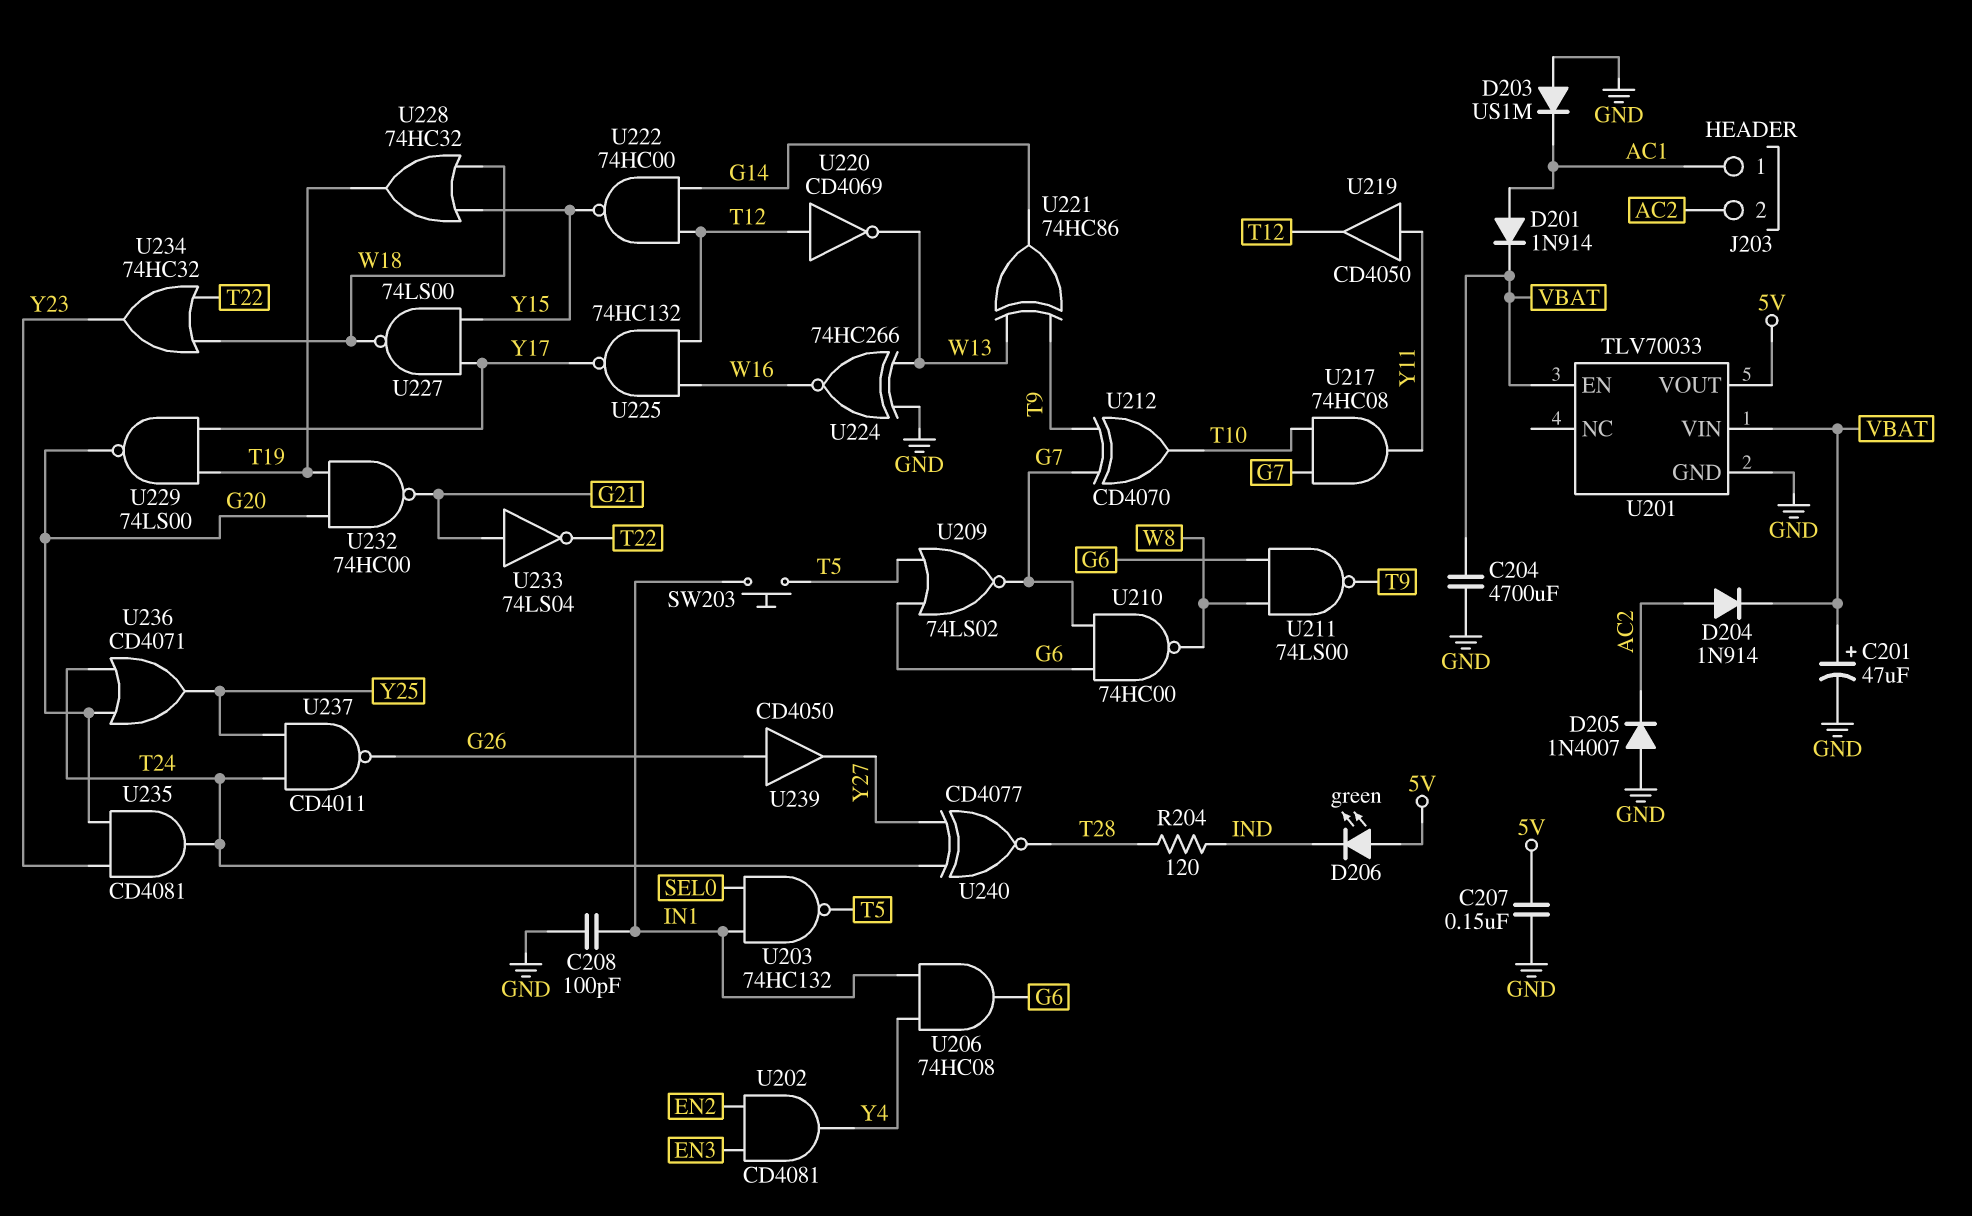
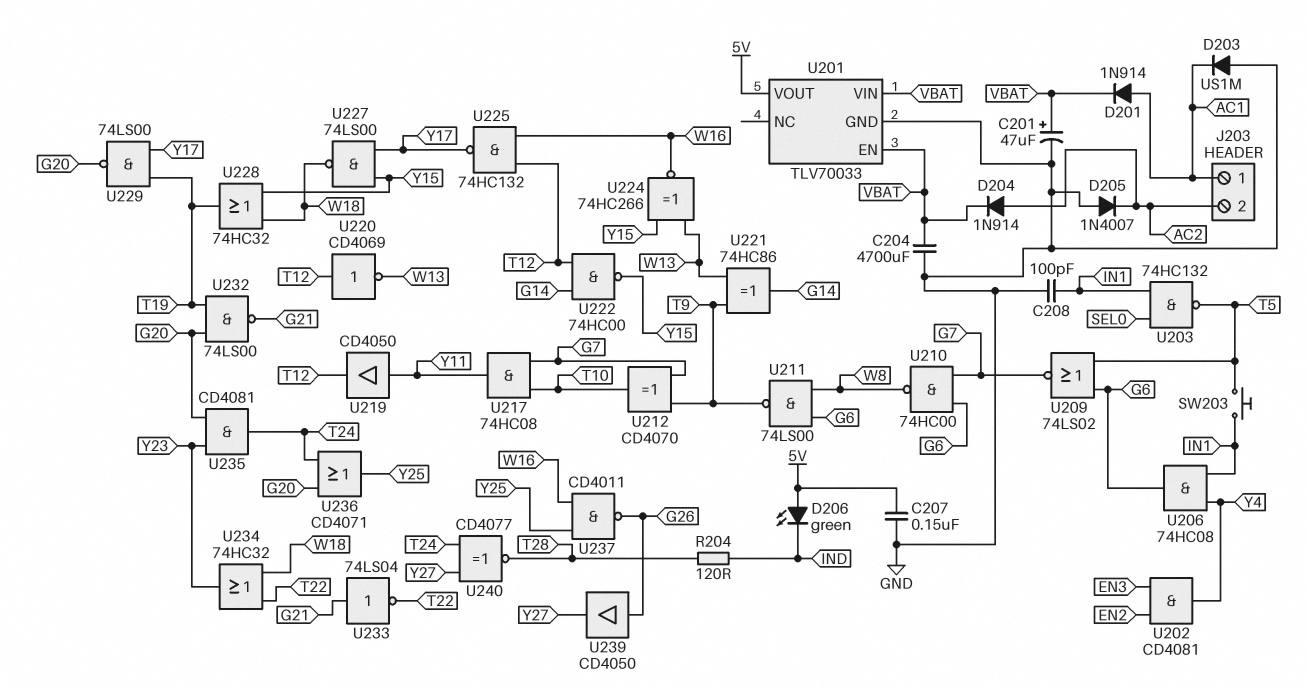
U224: XNOR 74HC266 (in GND, in W13, out W16) -> XNOR 74HC266 (in W13, in Y15, out W16)
U232: NAND 74HC00 (in G20, in T19, out G21) -> NAND 74LS00 (in G20, in T19, out G21)
U237: NAND CD4011 (in T24, in Y25, out G26) -> NAND CD4011 (in W16, in Y25, out G26)

